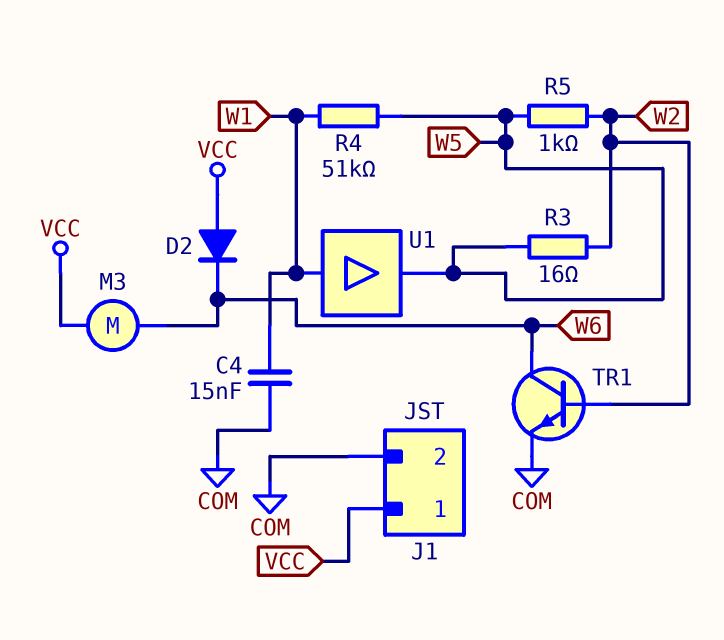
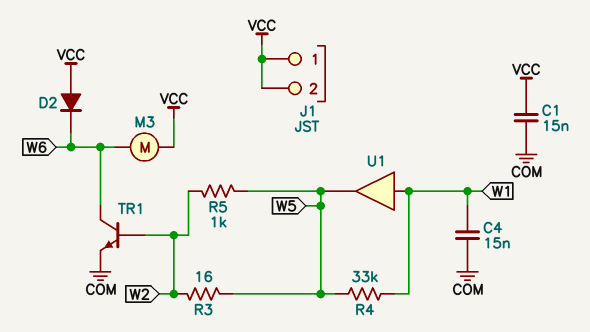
C1: none -> 15nF (COM, VCC)
J1 pin 2: COM -> VCC
R4: 51k (W1, W5) -> 33k (W1, W5)

